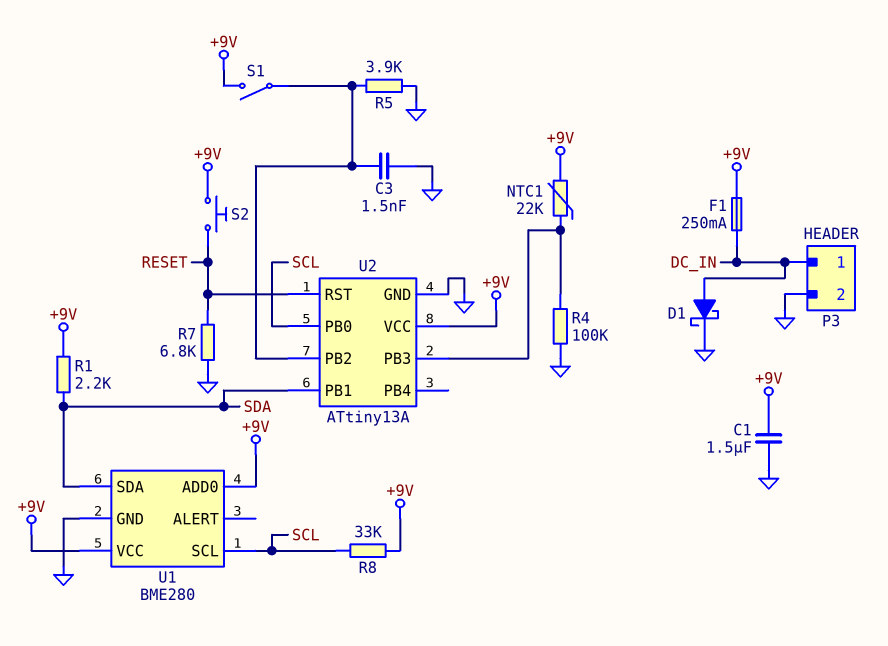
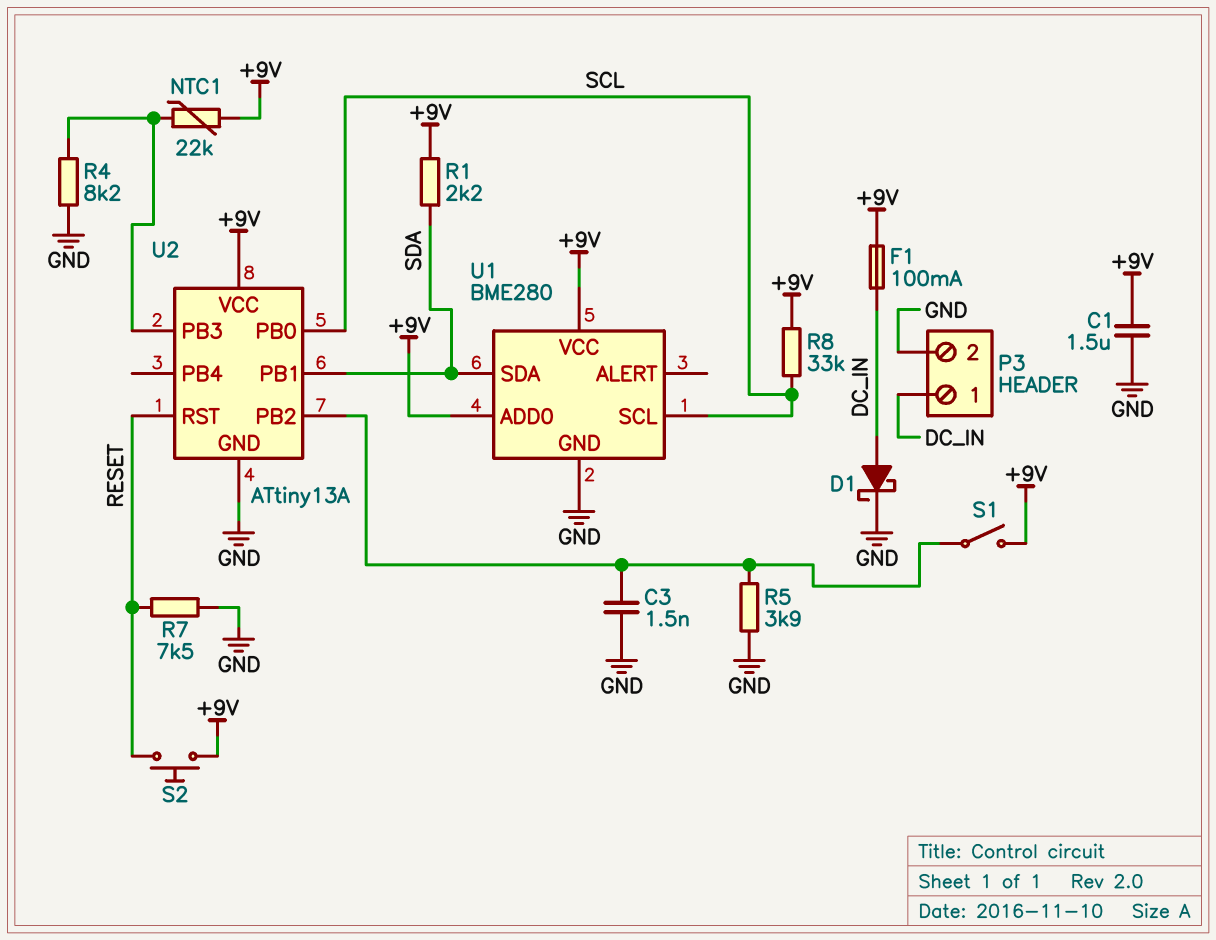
F1: 250mA (+9V, DC_IN) -> 100mA (+9V, DC_IN)
R4: 100k (GND, U2/PB3) -> 8.2k (GND, U2/PB3)
R7: 6.8k (GND, RESET) -> 7.5k (GND, RESET)

